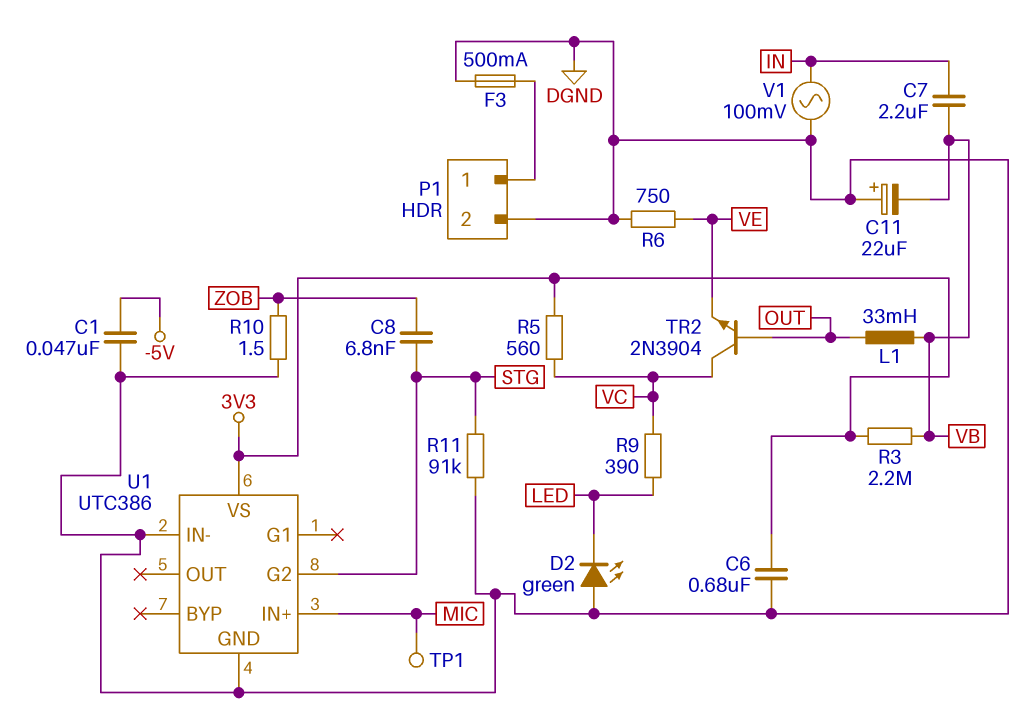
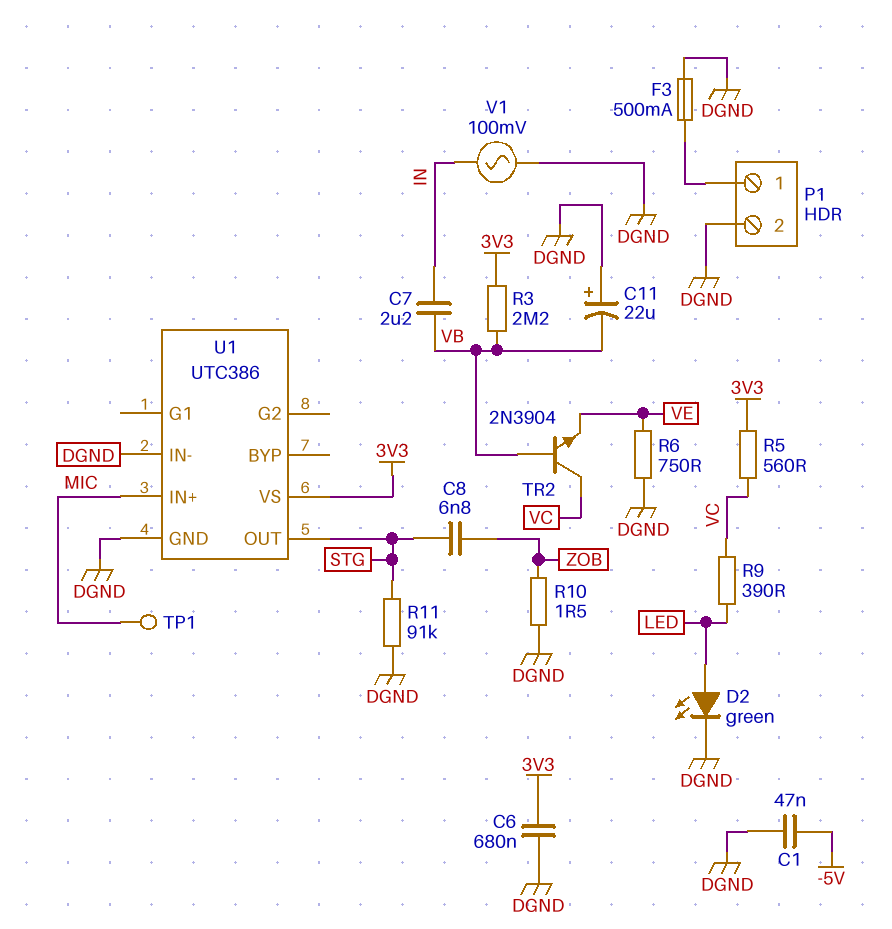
D2: LED green (A DGND, K LED) -> LED green (A LED, K DGND)
L1: 33mH (OUT, VB) -> none
TR2: NPN 2N3904 (B OUT, C VC, E VE) -> NPN 2N3904 (B VB, C VC, E VE)
U1 pin G2: STG -> none
U1 pin OUT: none -> STG

